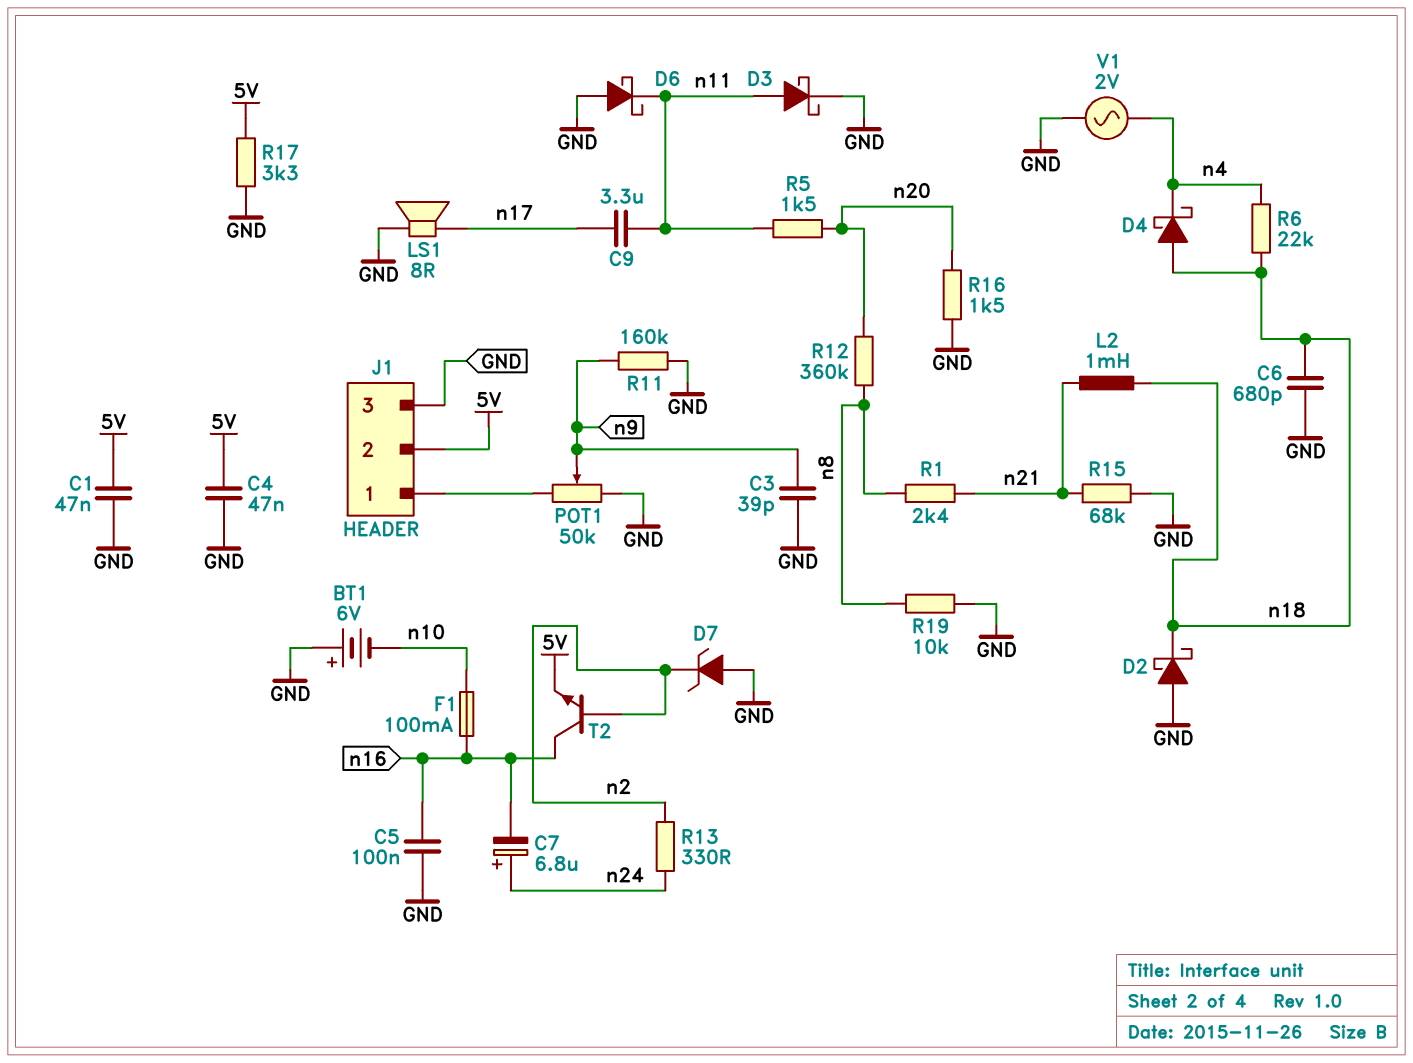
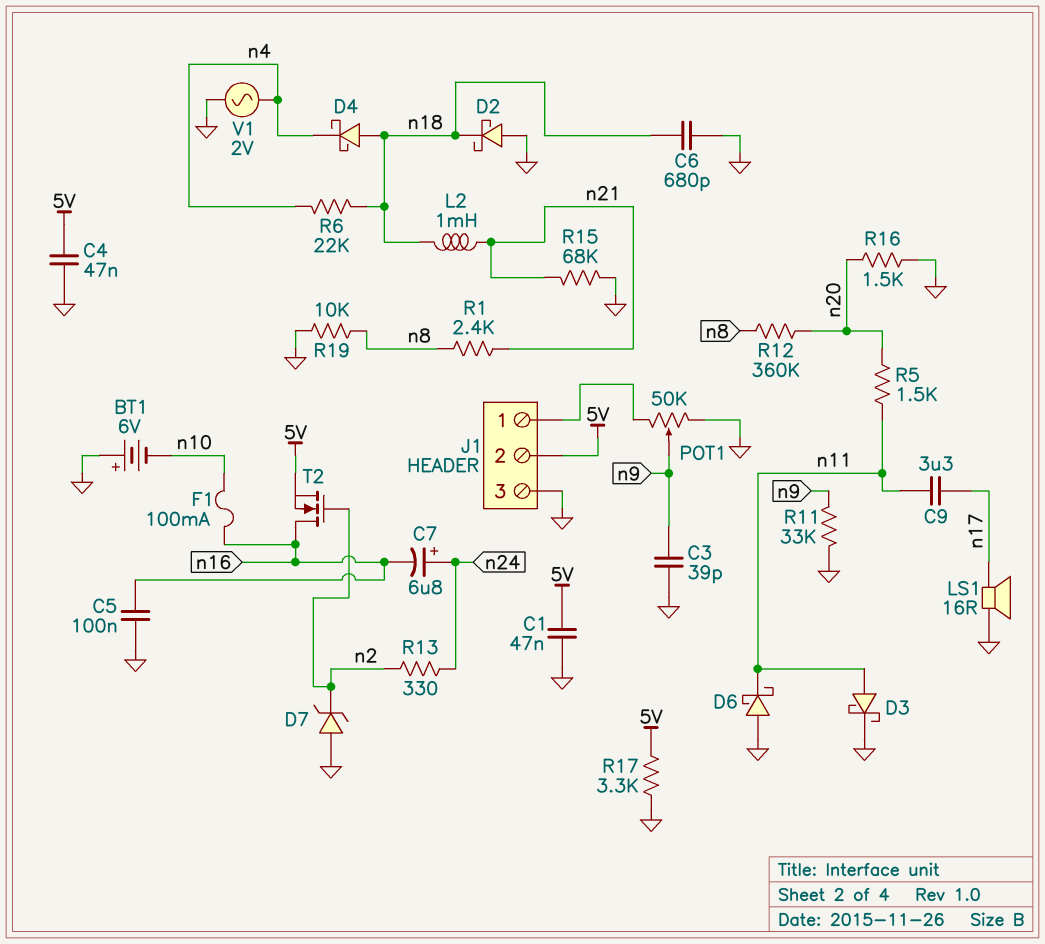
LS1: speaker 8R (GND, n17) -> speaker 16R (GND, n17)
R11: 160k (GND, n9) -> 33k (GND, n9)
T2: NPN (B n2, C n16, E 5V) -> NMOS (G n2, D n16, S 5V)

